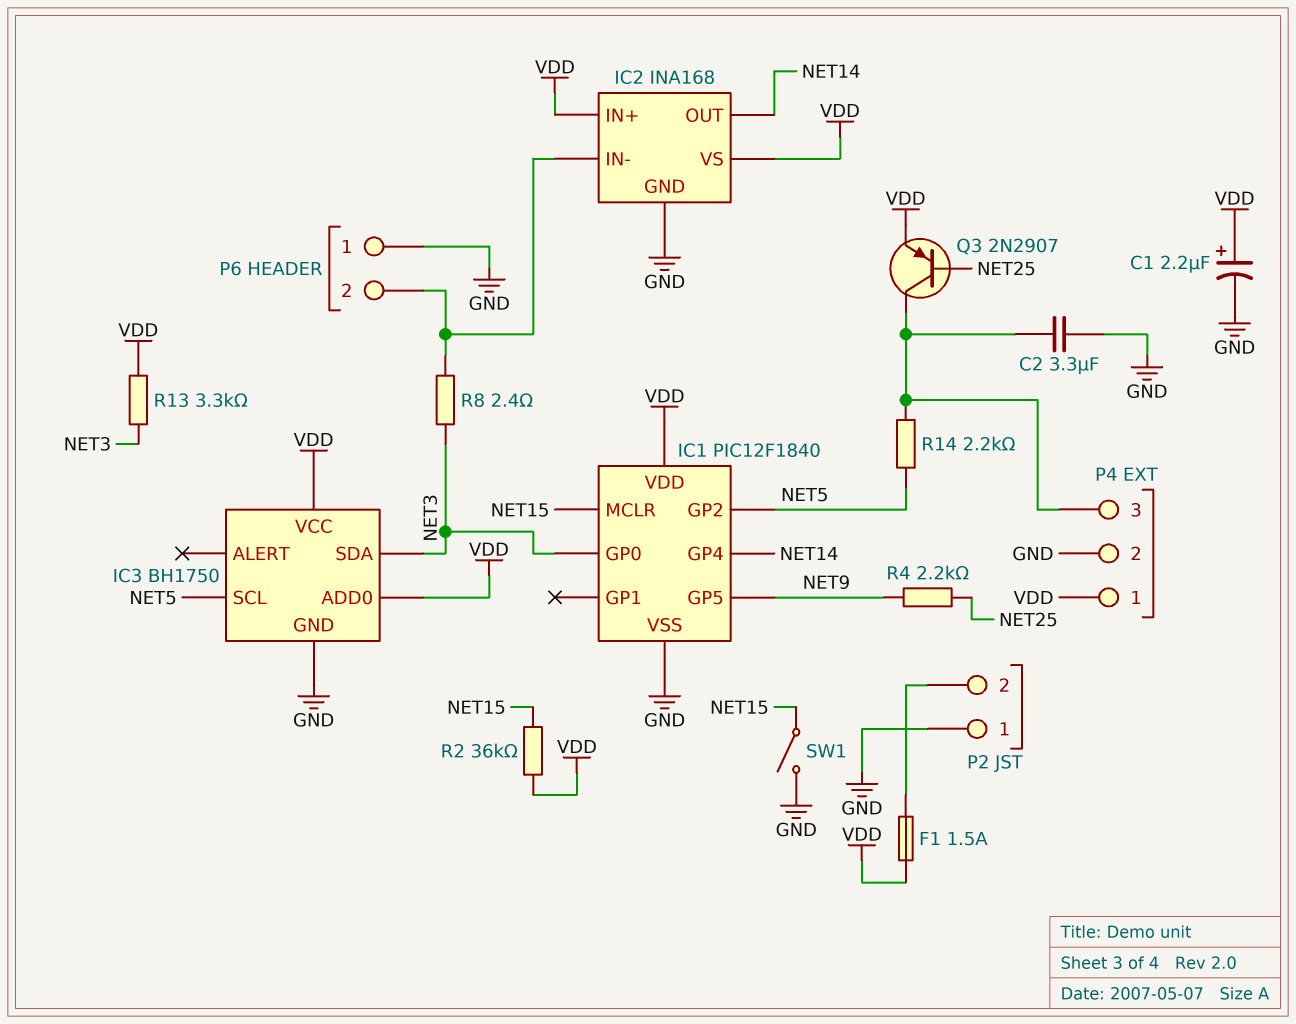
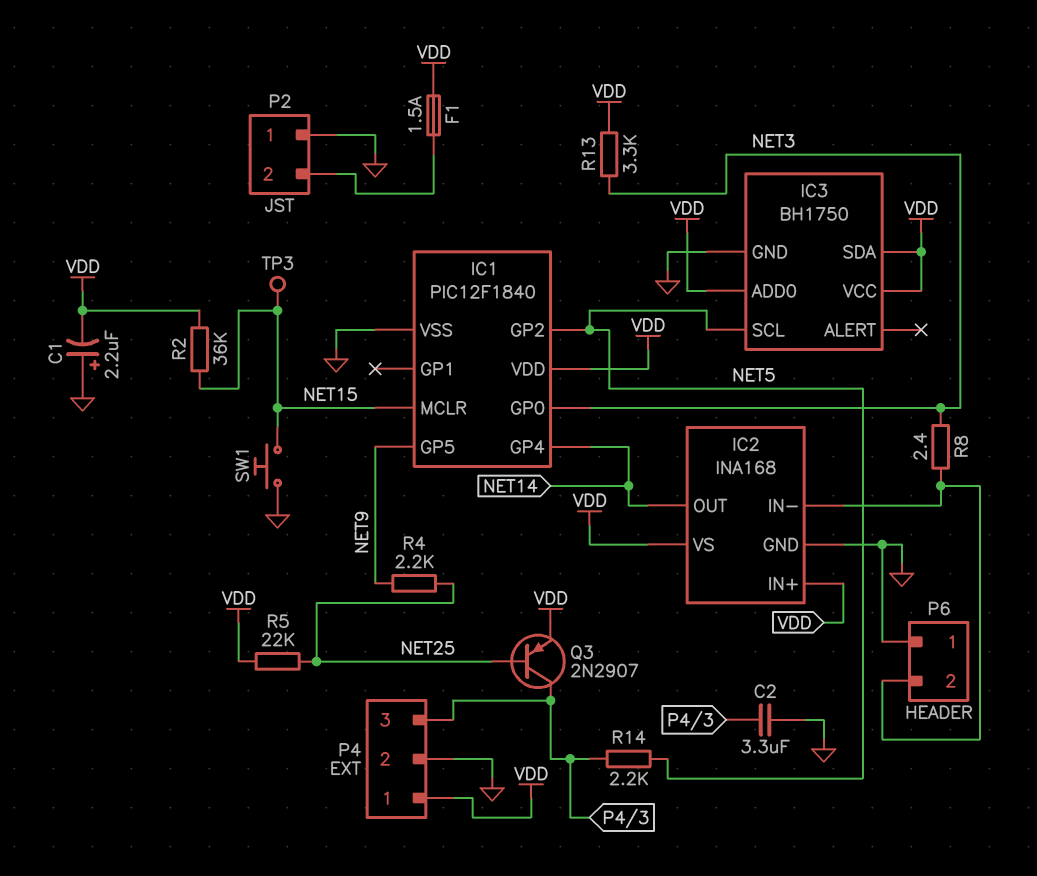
C1: 2.2uF (plus VDD, minus GND) -> 2.2uF (plus GND, minus VDD)
IC3 pin SDA: NET3 -> VDD
R5: none -> 22k (NET25, VDD)
SW1: switch (GND, NET15) -> button (GND, NET15)
TP3: none -> test point (NET15)

